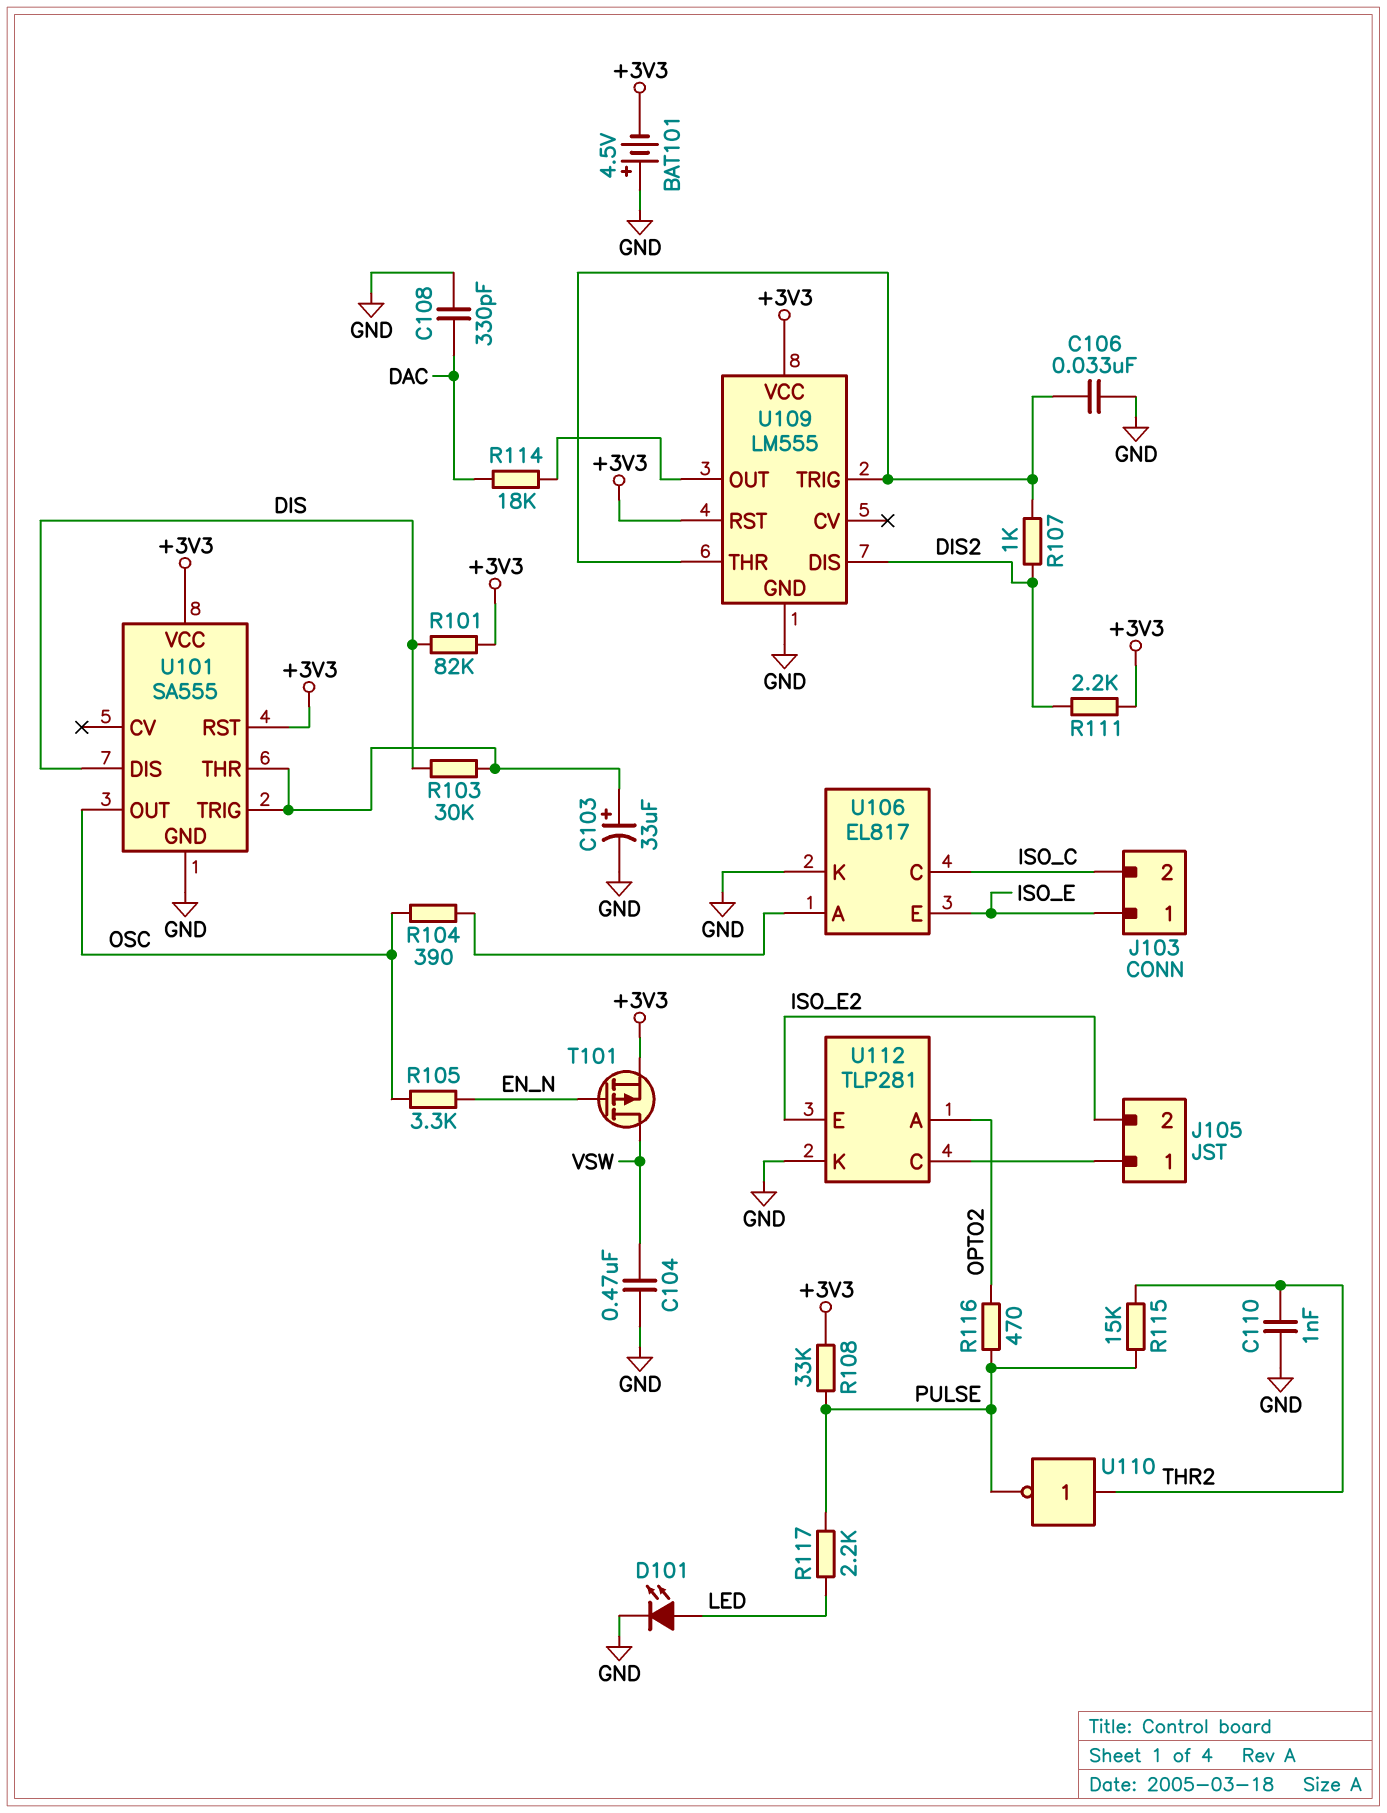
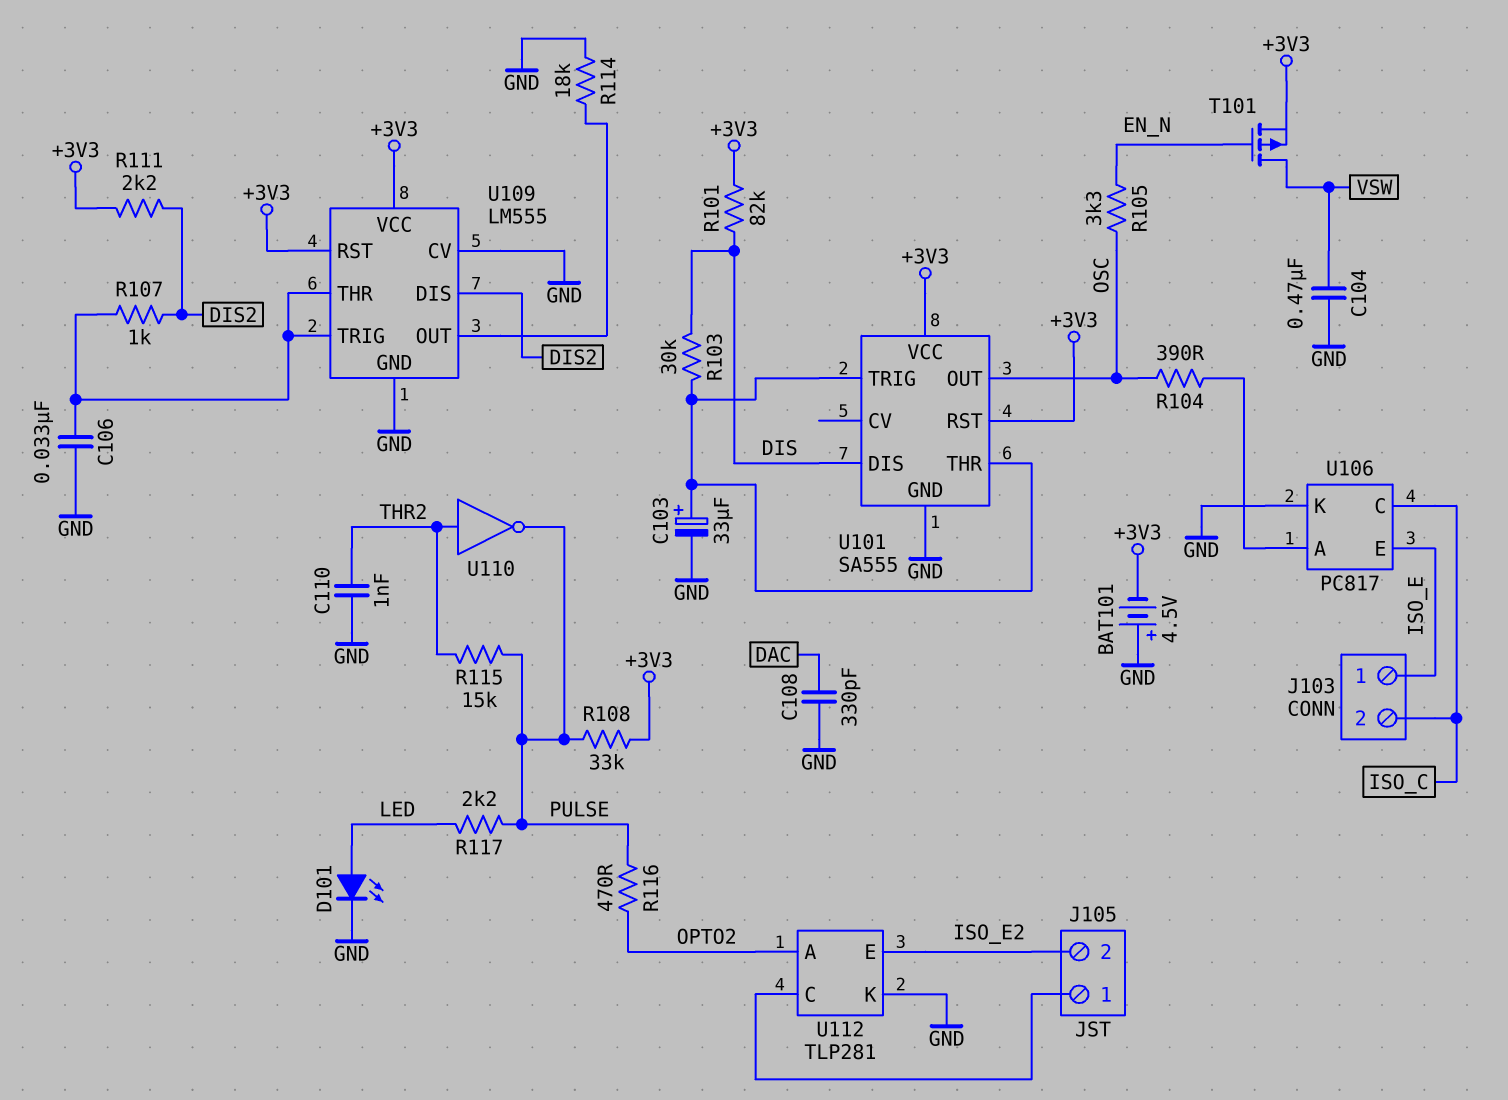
R114: 18k (DAC, U109/OUT) -> 18k (GND, U109/OUT)
U106: EL817 -> PC817
U109 pin CV: none -> GND

